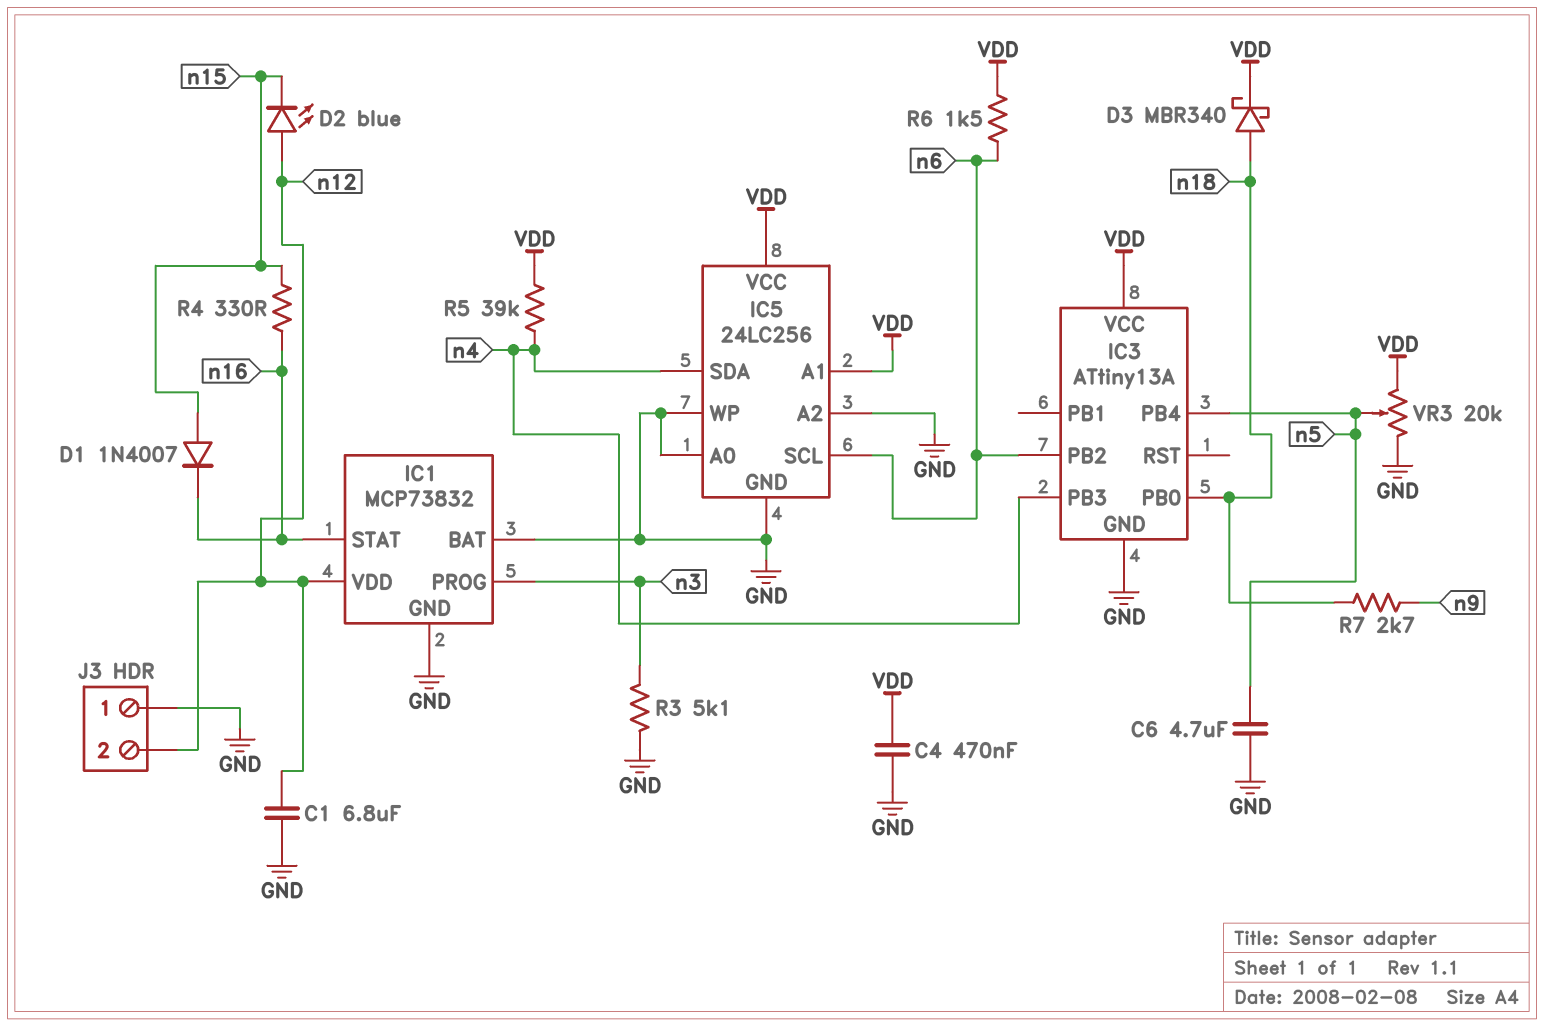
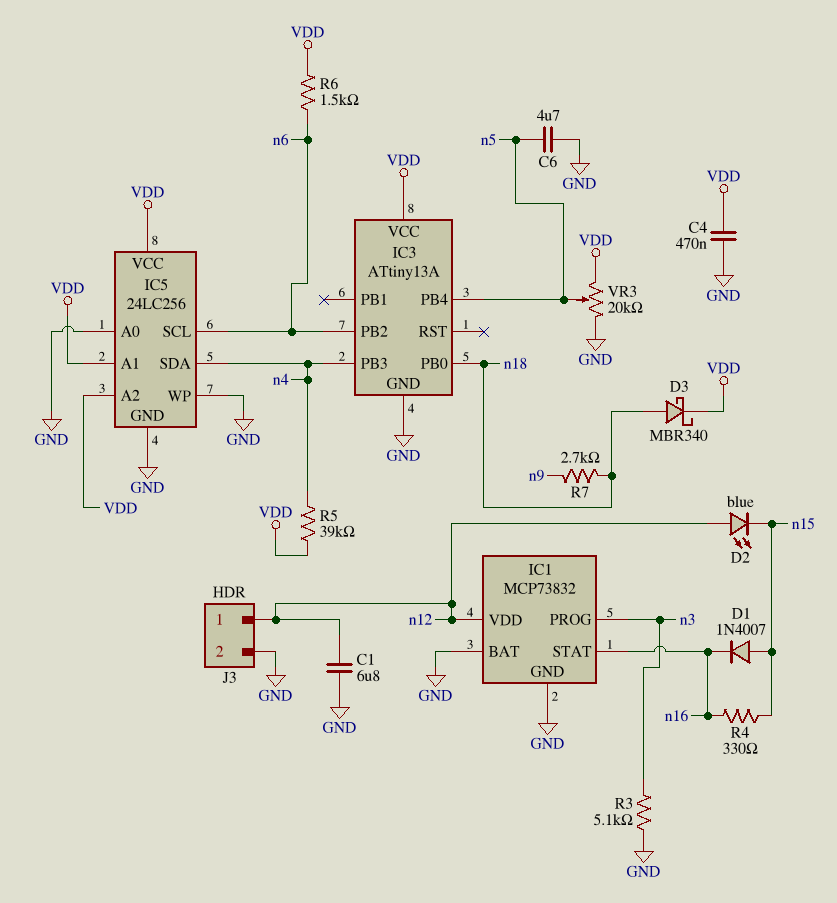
IC5 pin A2: GND -> VDD
J3 pin 1: GND -> n12
J3 pin 2: n12 -> GND

